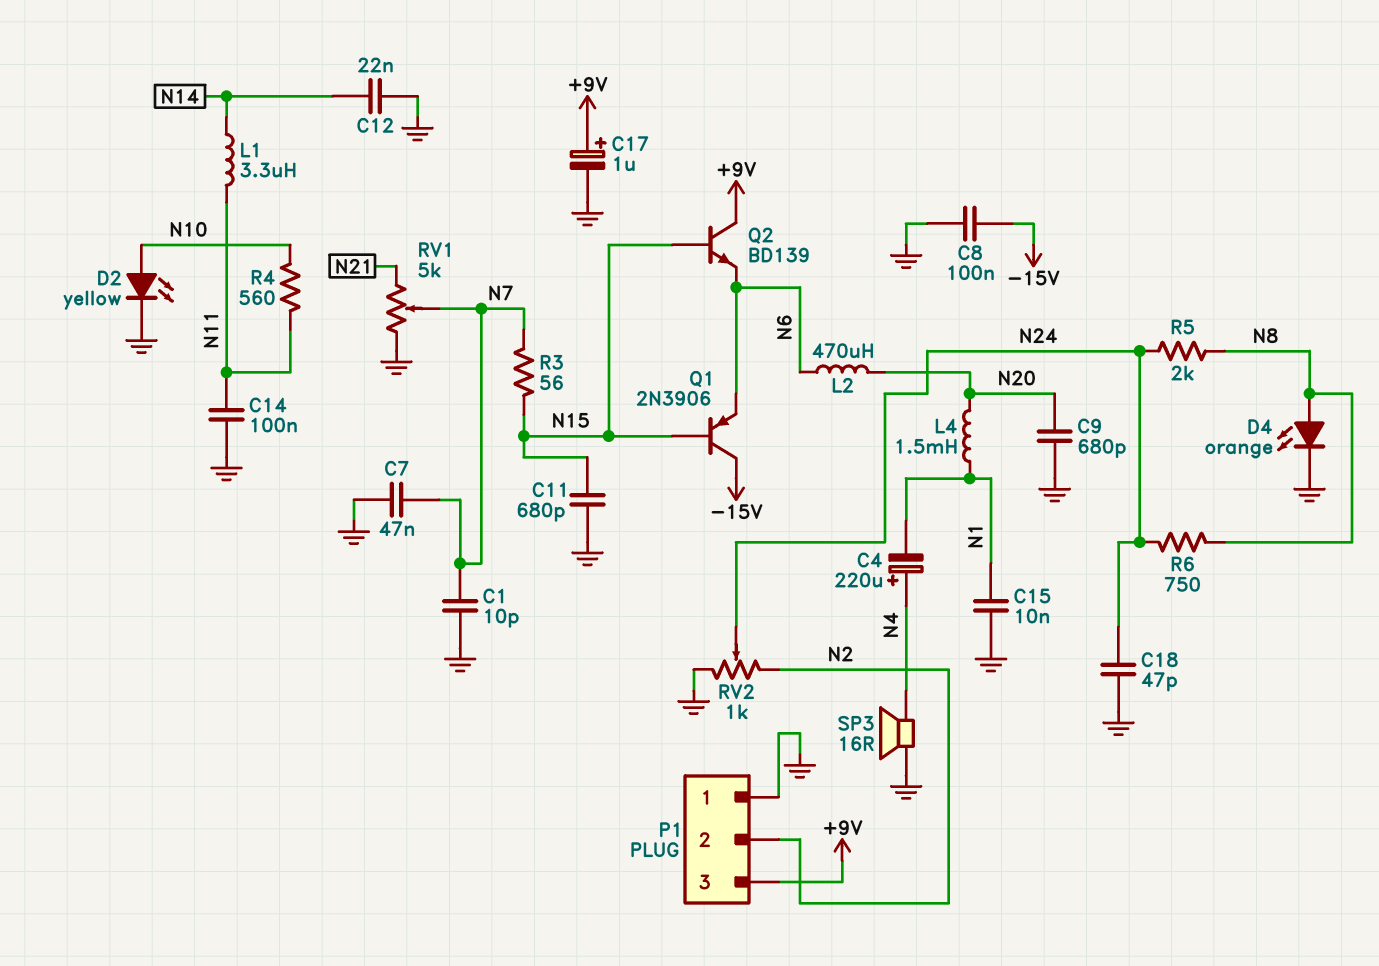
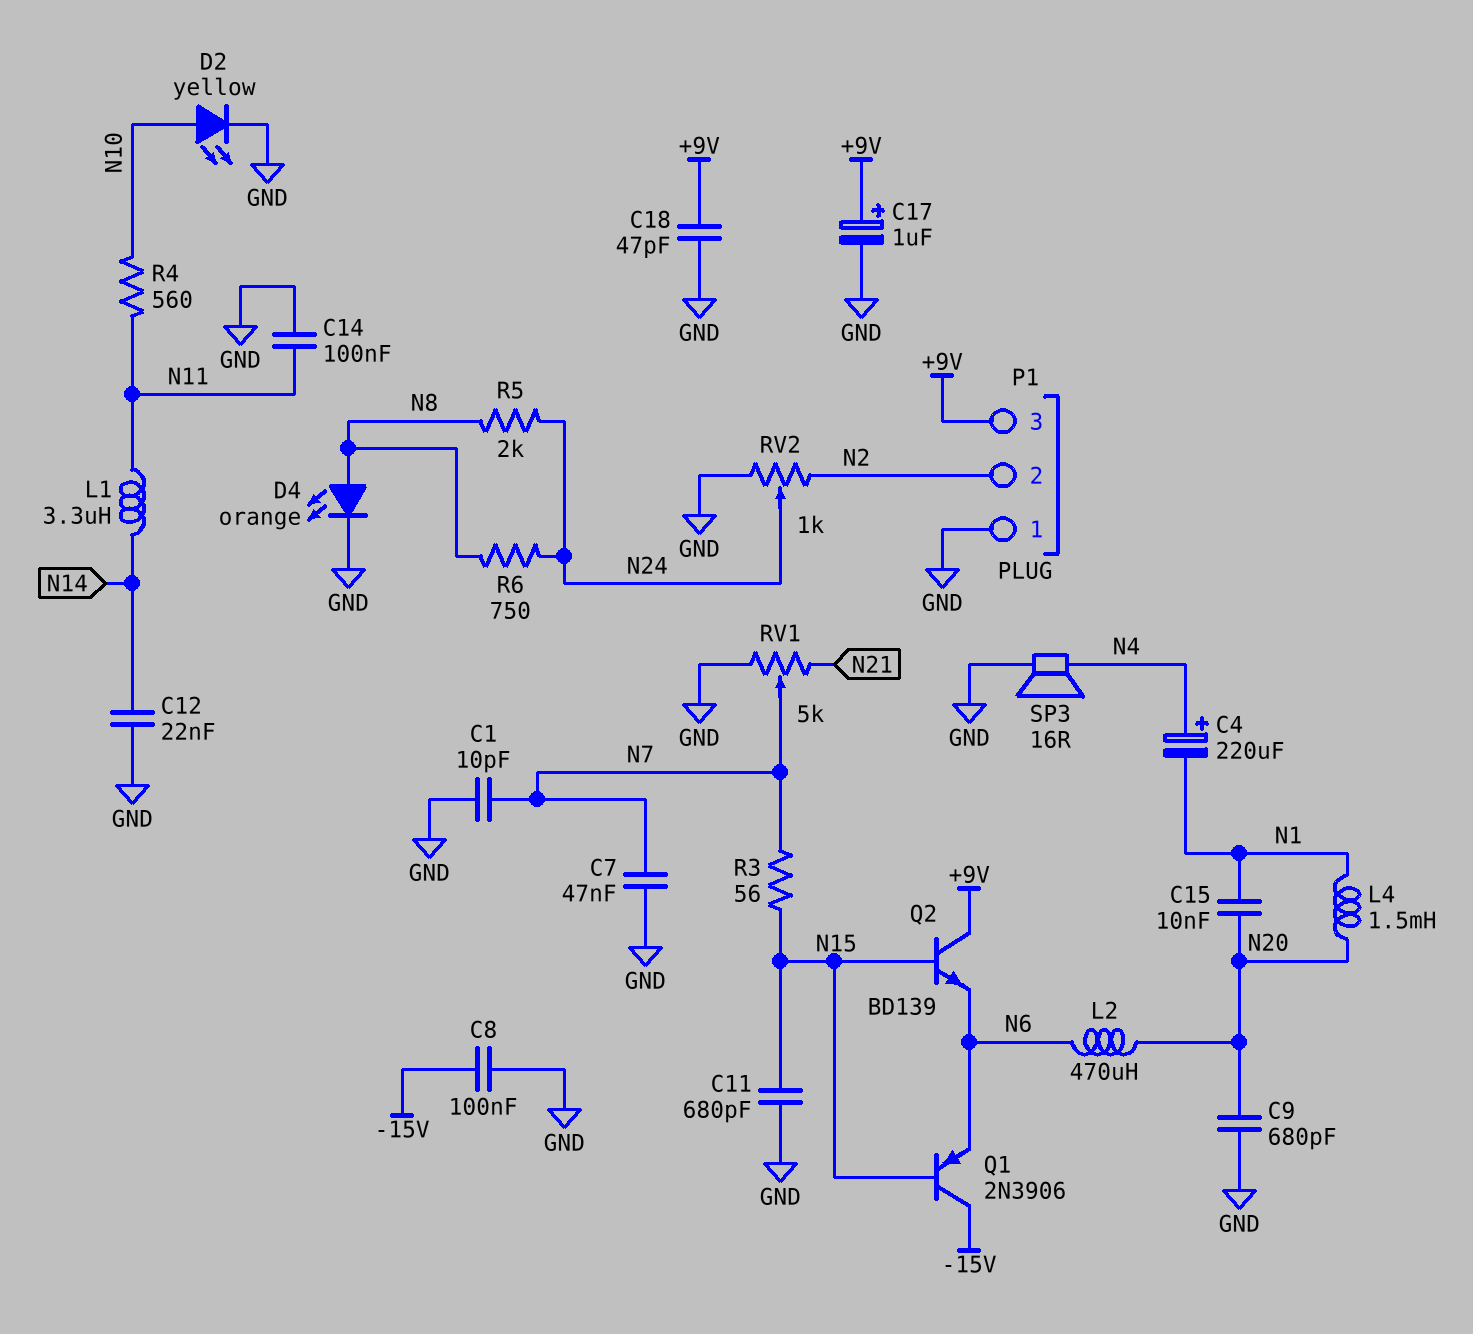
C15: 10nF (GND, N1) -> 10nF (N1, N20)
C18: 47pF (GND, N24) -> 47pF (+9V, GND)

